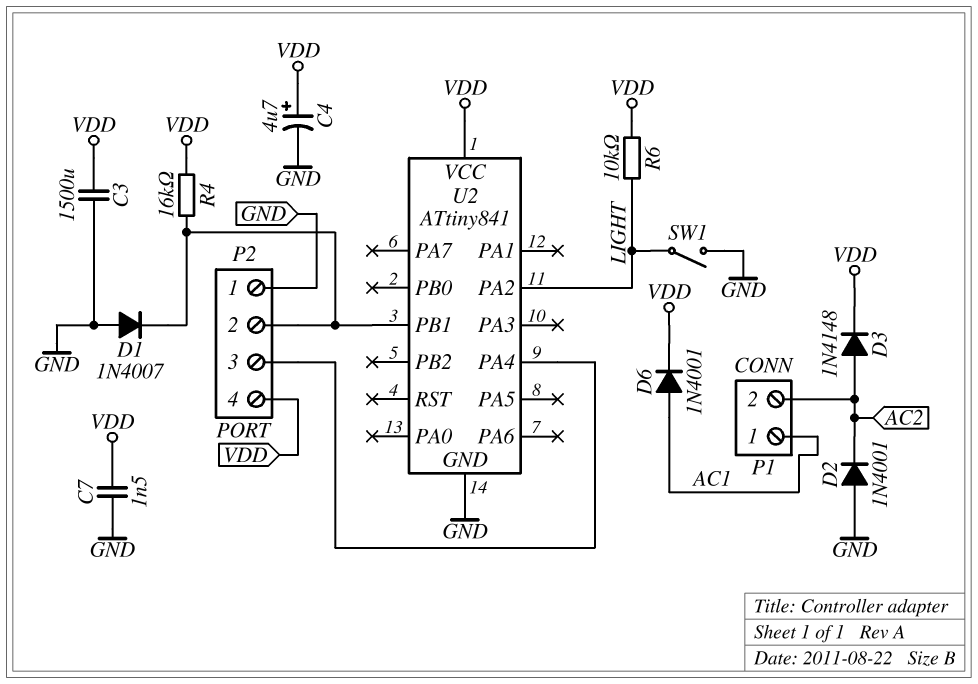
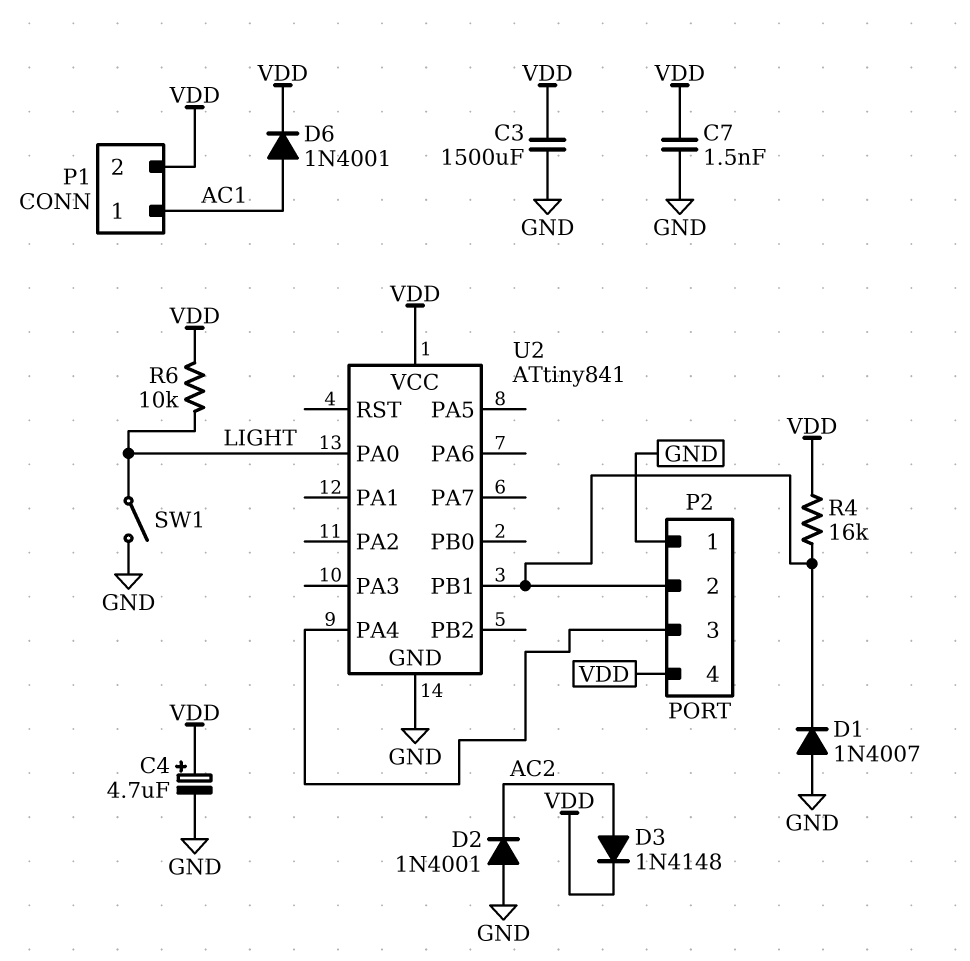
P1 pin 2: AC2 -> VDD
U2 pin PA0: none -> LIGHT
U2 pin PA2: LIGHT -> none

